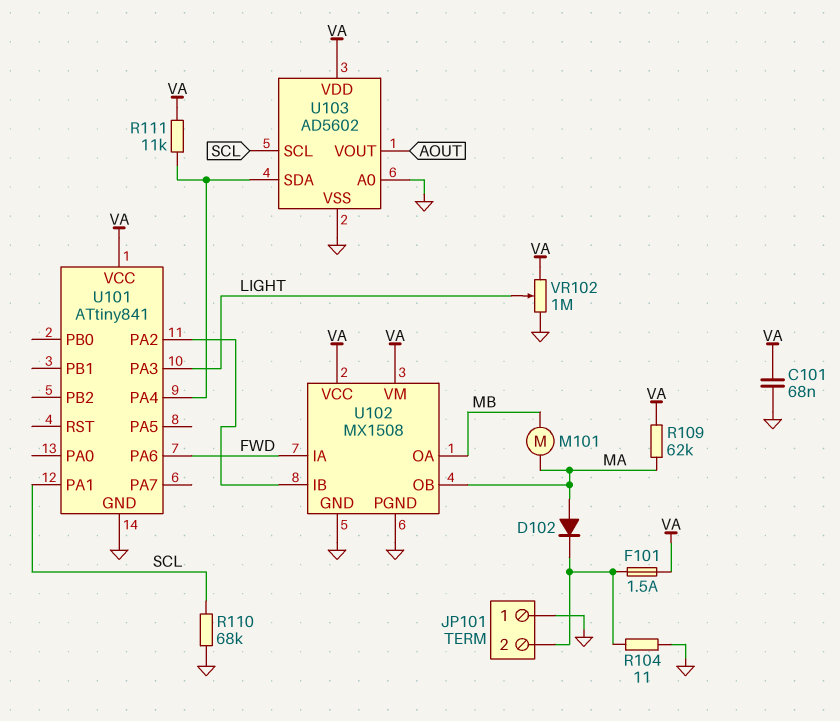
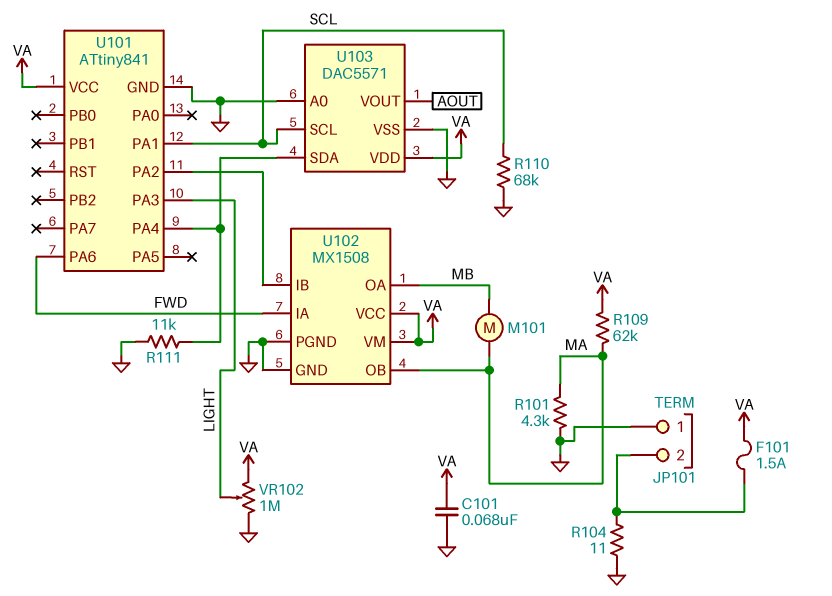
D102: diode (A MA, K JP101/2) -> none
R101: none -> 4.3k (GND, MA)
R111: 11k (U101/PA4, VA) -> 11k (GND, U101/PA4)
U103: AD5602 -> DAC5571

